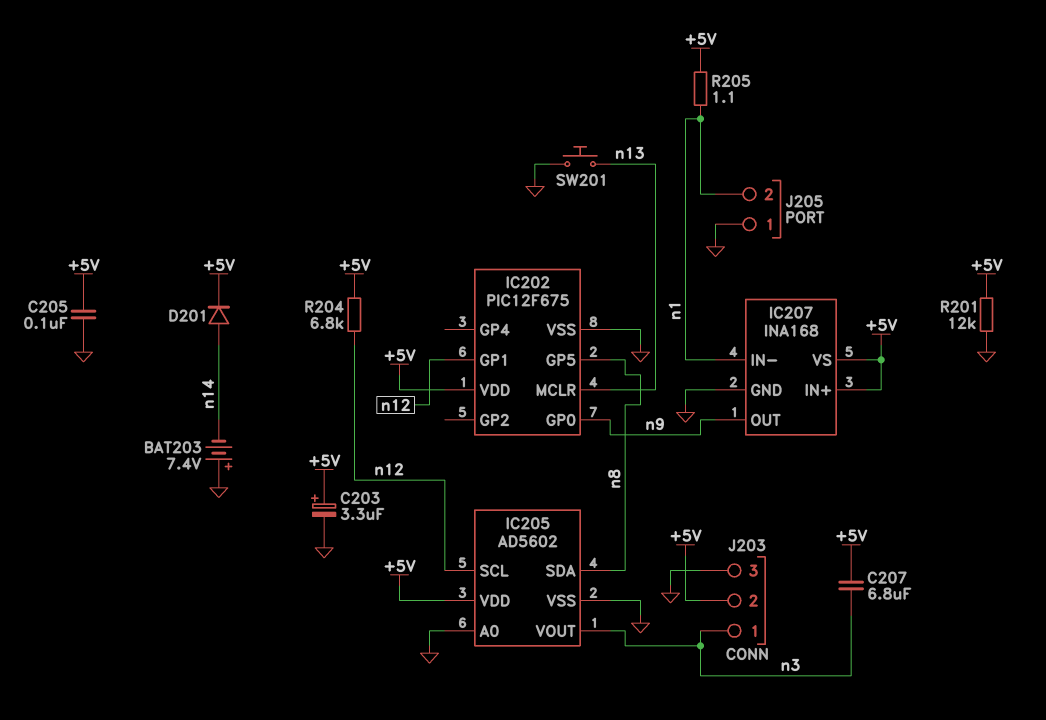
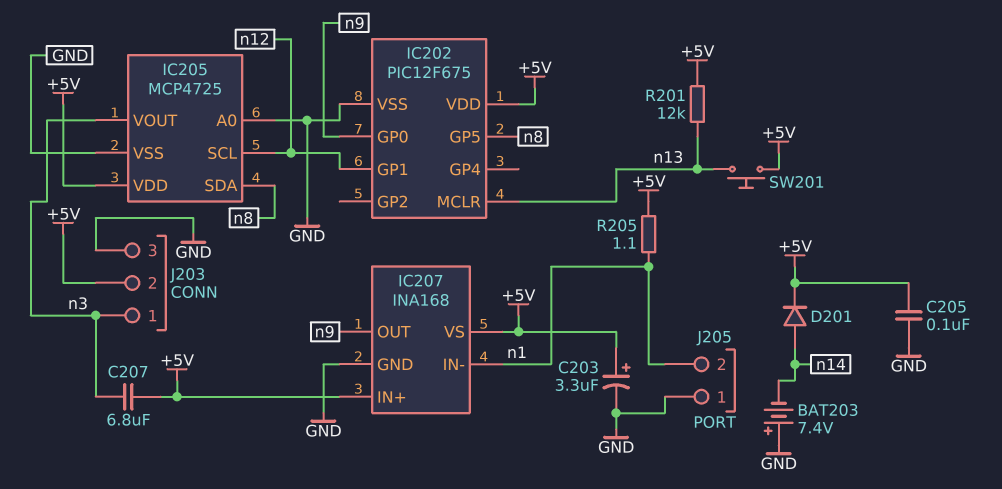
IC205: AD5602 -> MCP4725
R201: 12k (+5V, GND) -> 12k (+5V, n13)
R204: 6.8k (+5V, n12) -> none
SW201: button (GND, n13) -> button (+5V, n13)

